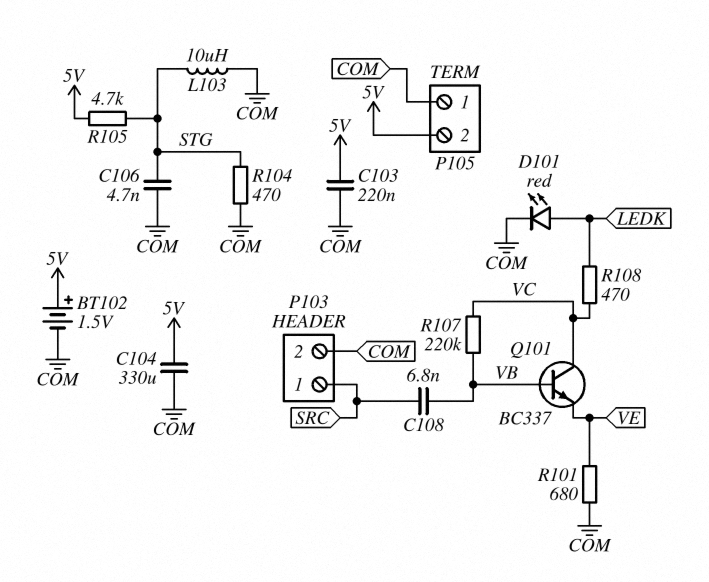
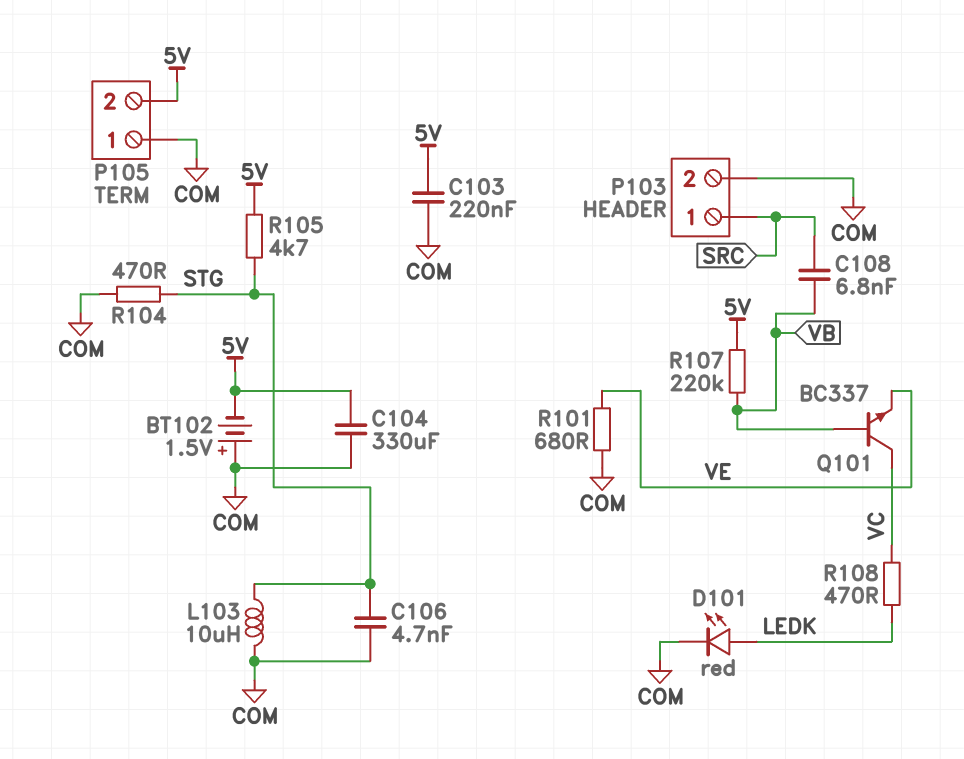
BT102: 1.5V (plus 5V, minus COM) -> 1.5V (plus COM, minus 5V)
R107: 220k (VB, VC) -> 220k (5V, VB)

